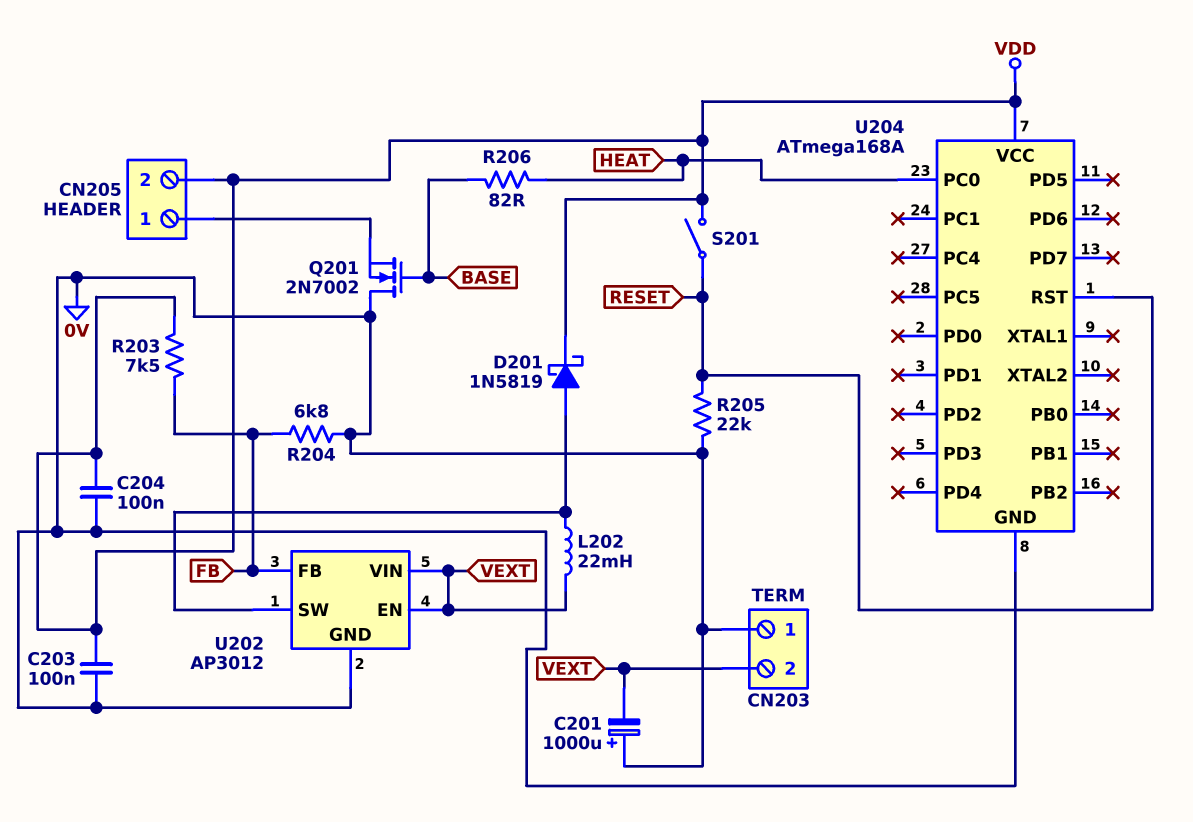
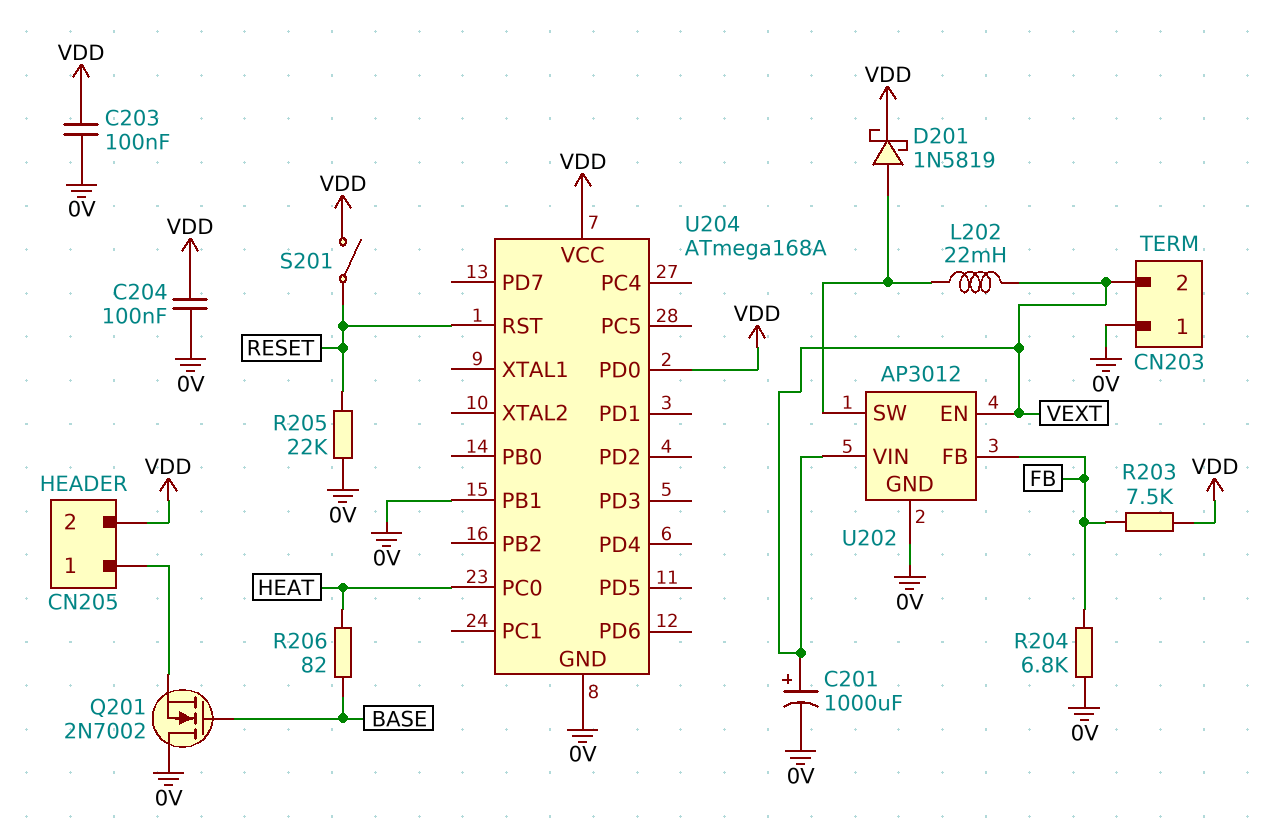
C201: 1000uF (plus 0V, minus VEXT) -> 1000uF (plus VEXT, minus 0V)
U204 pin PB1: none -> 0V
U204 pin PD0: none -> VDD

